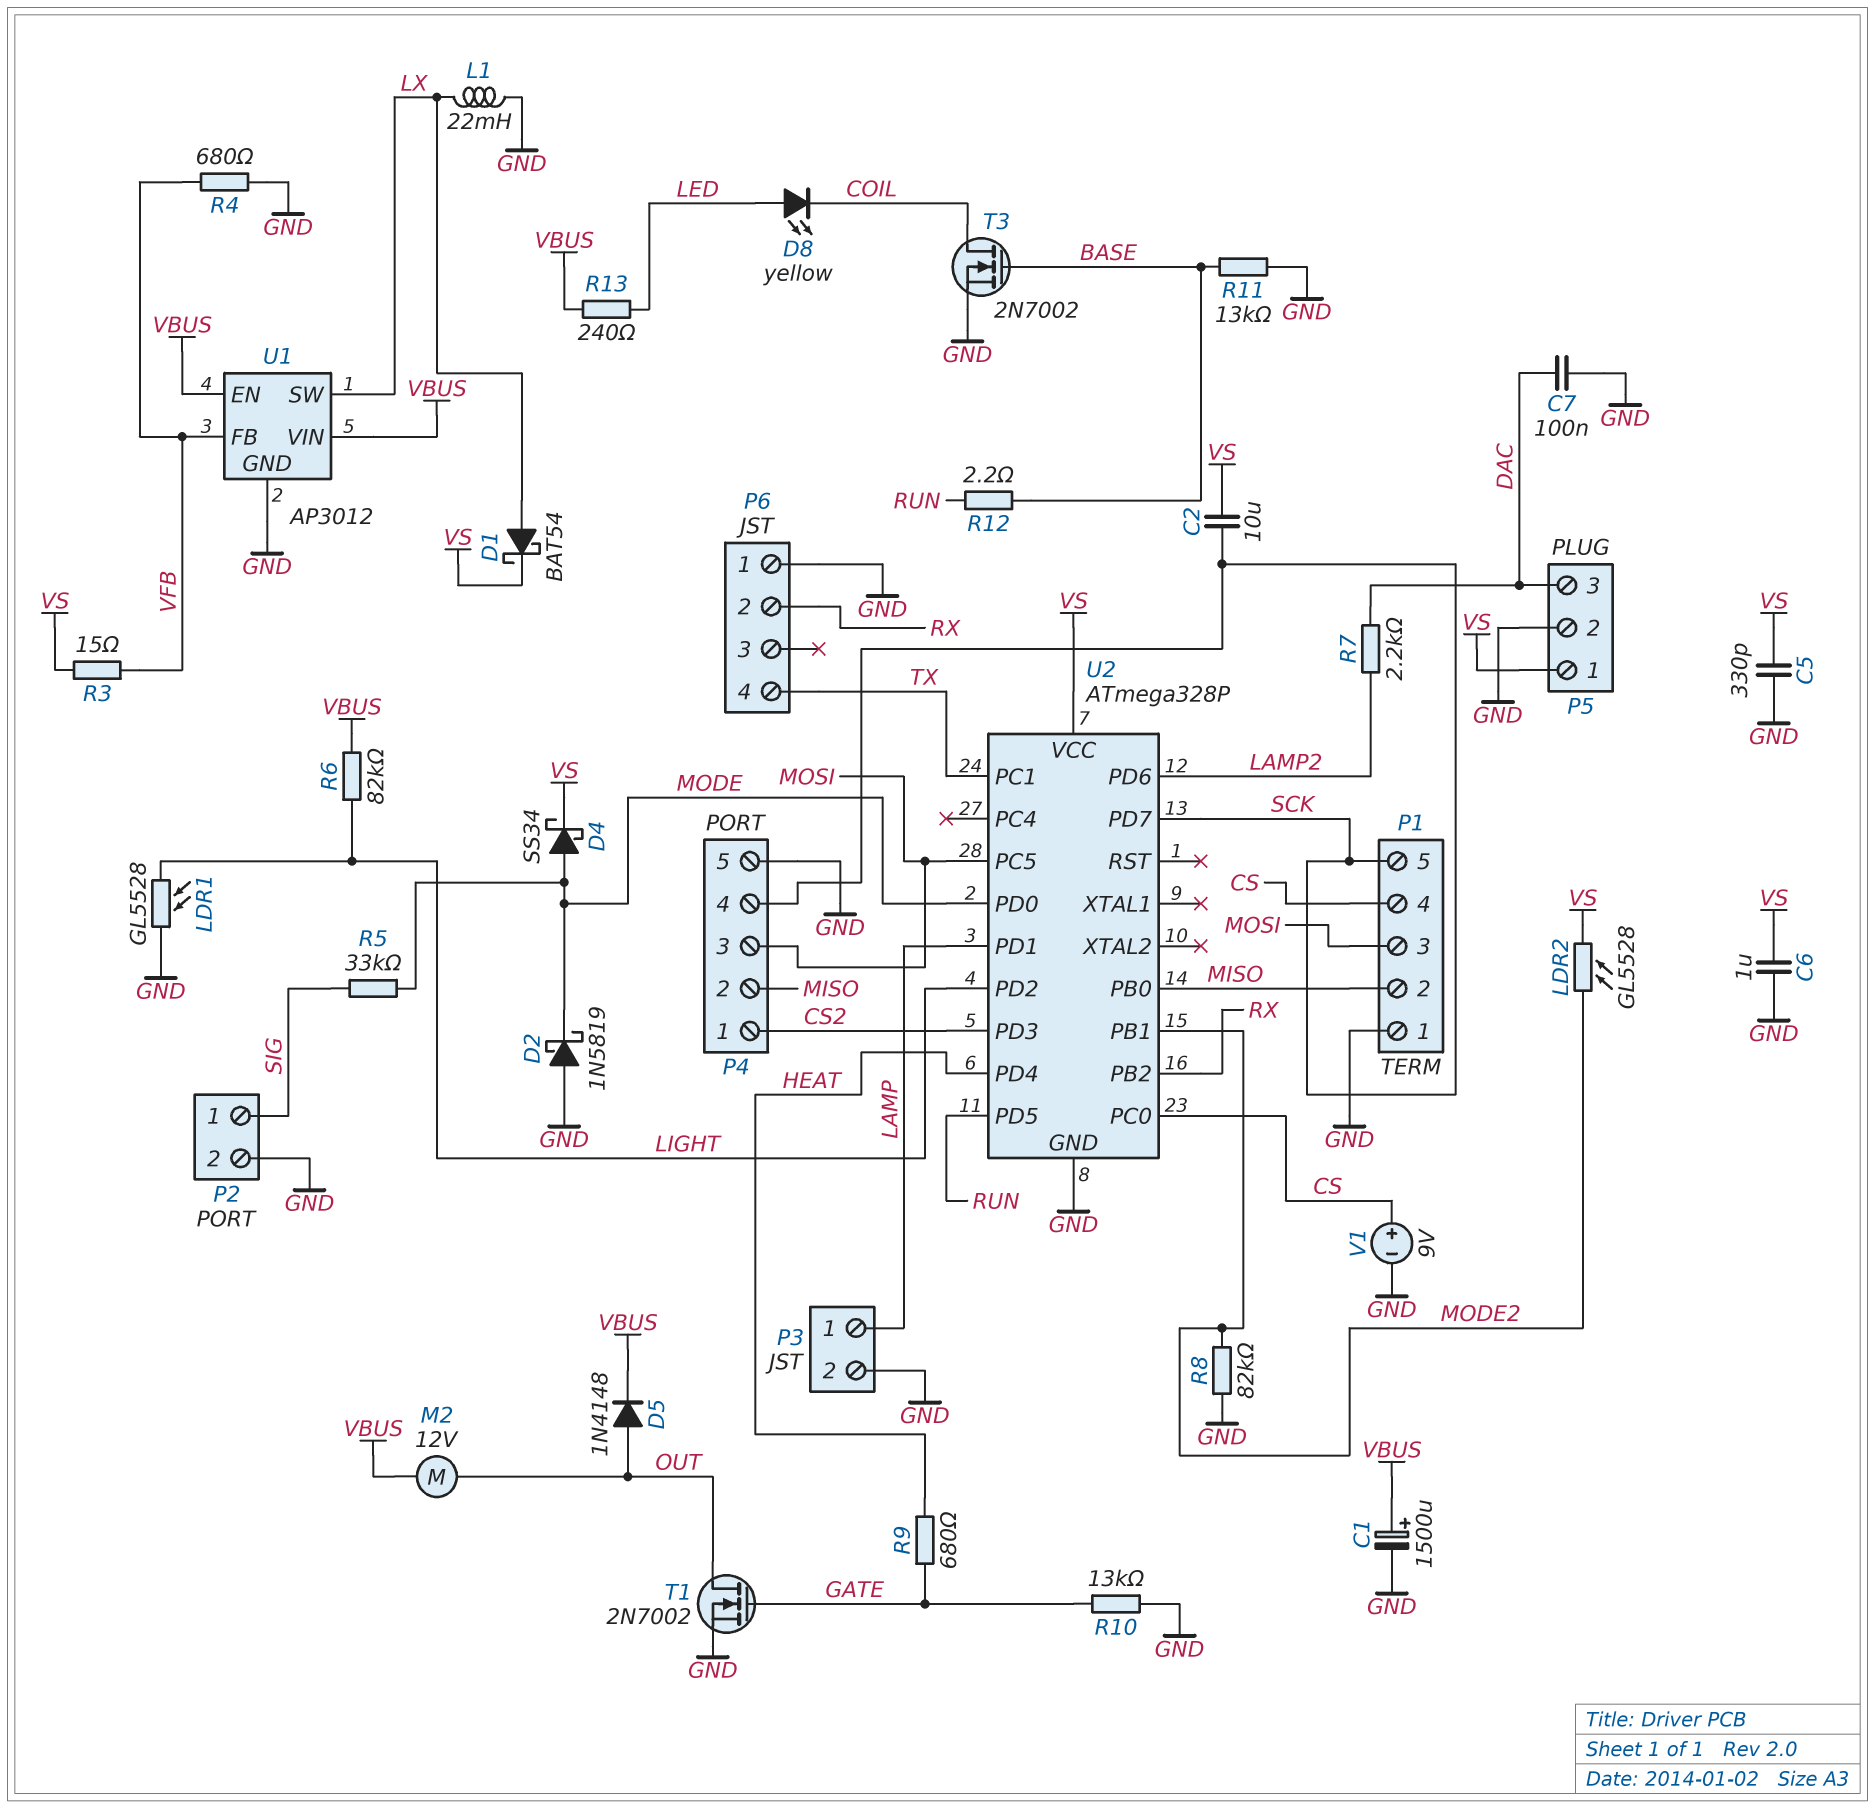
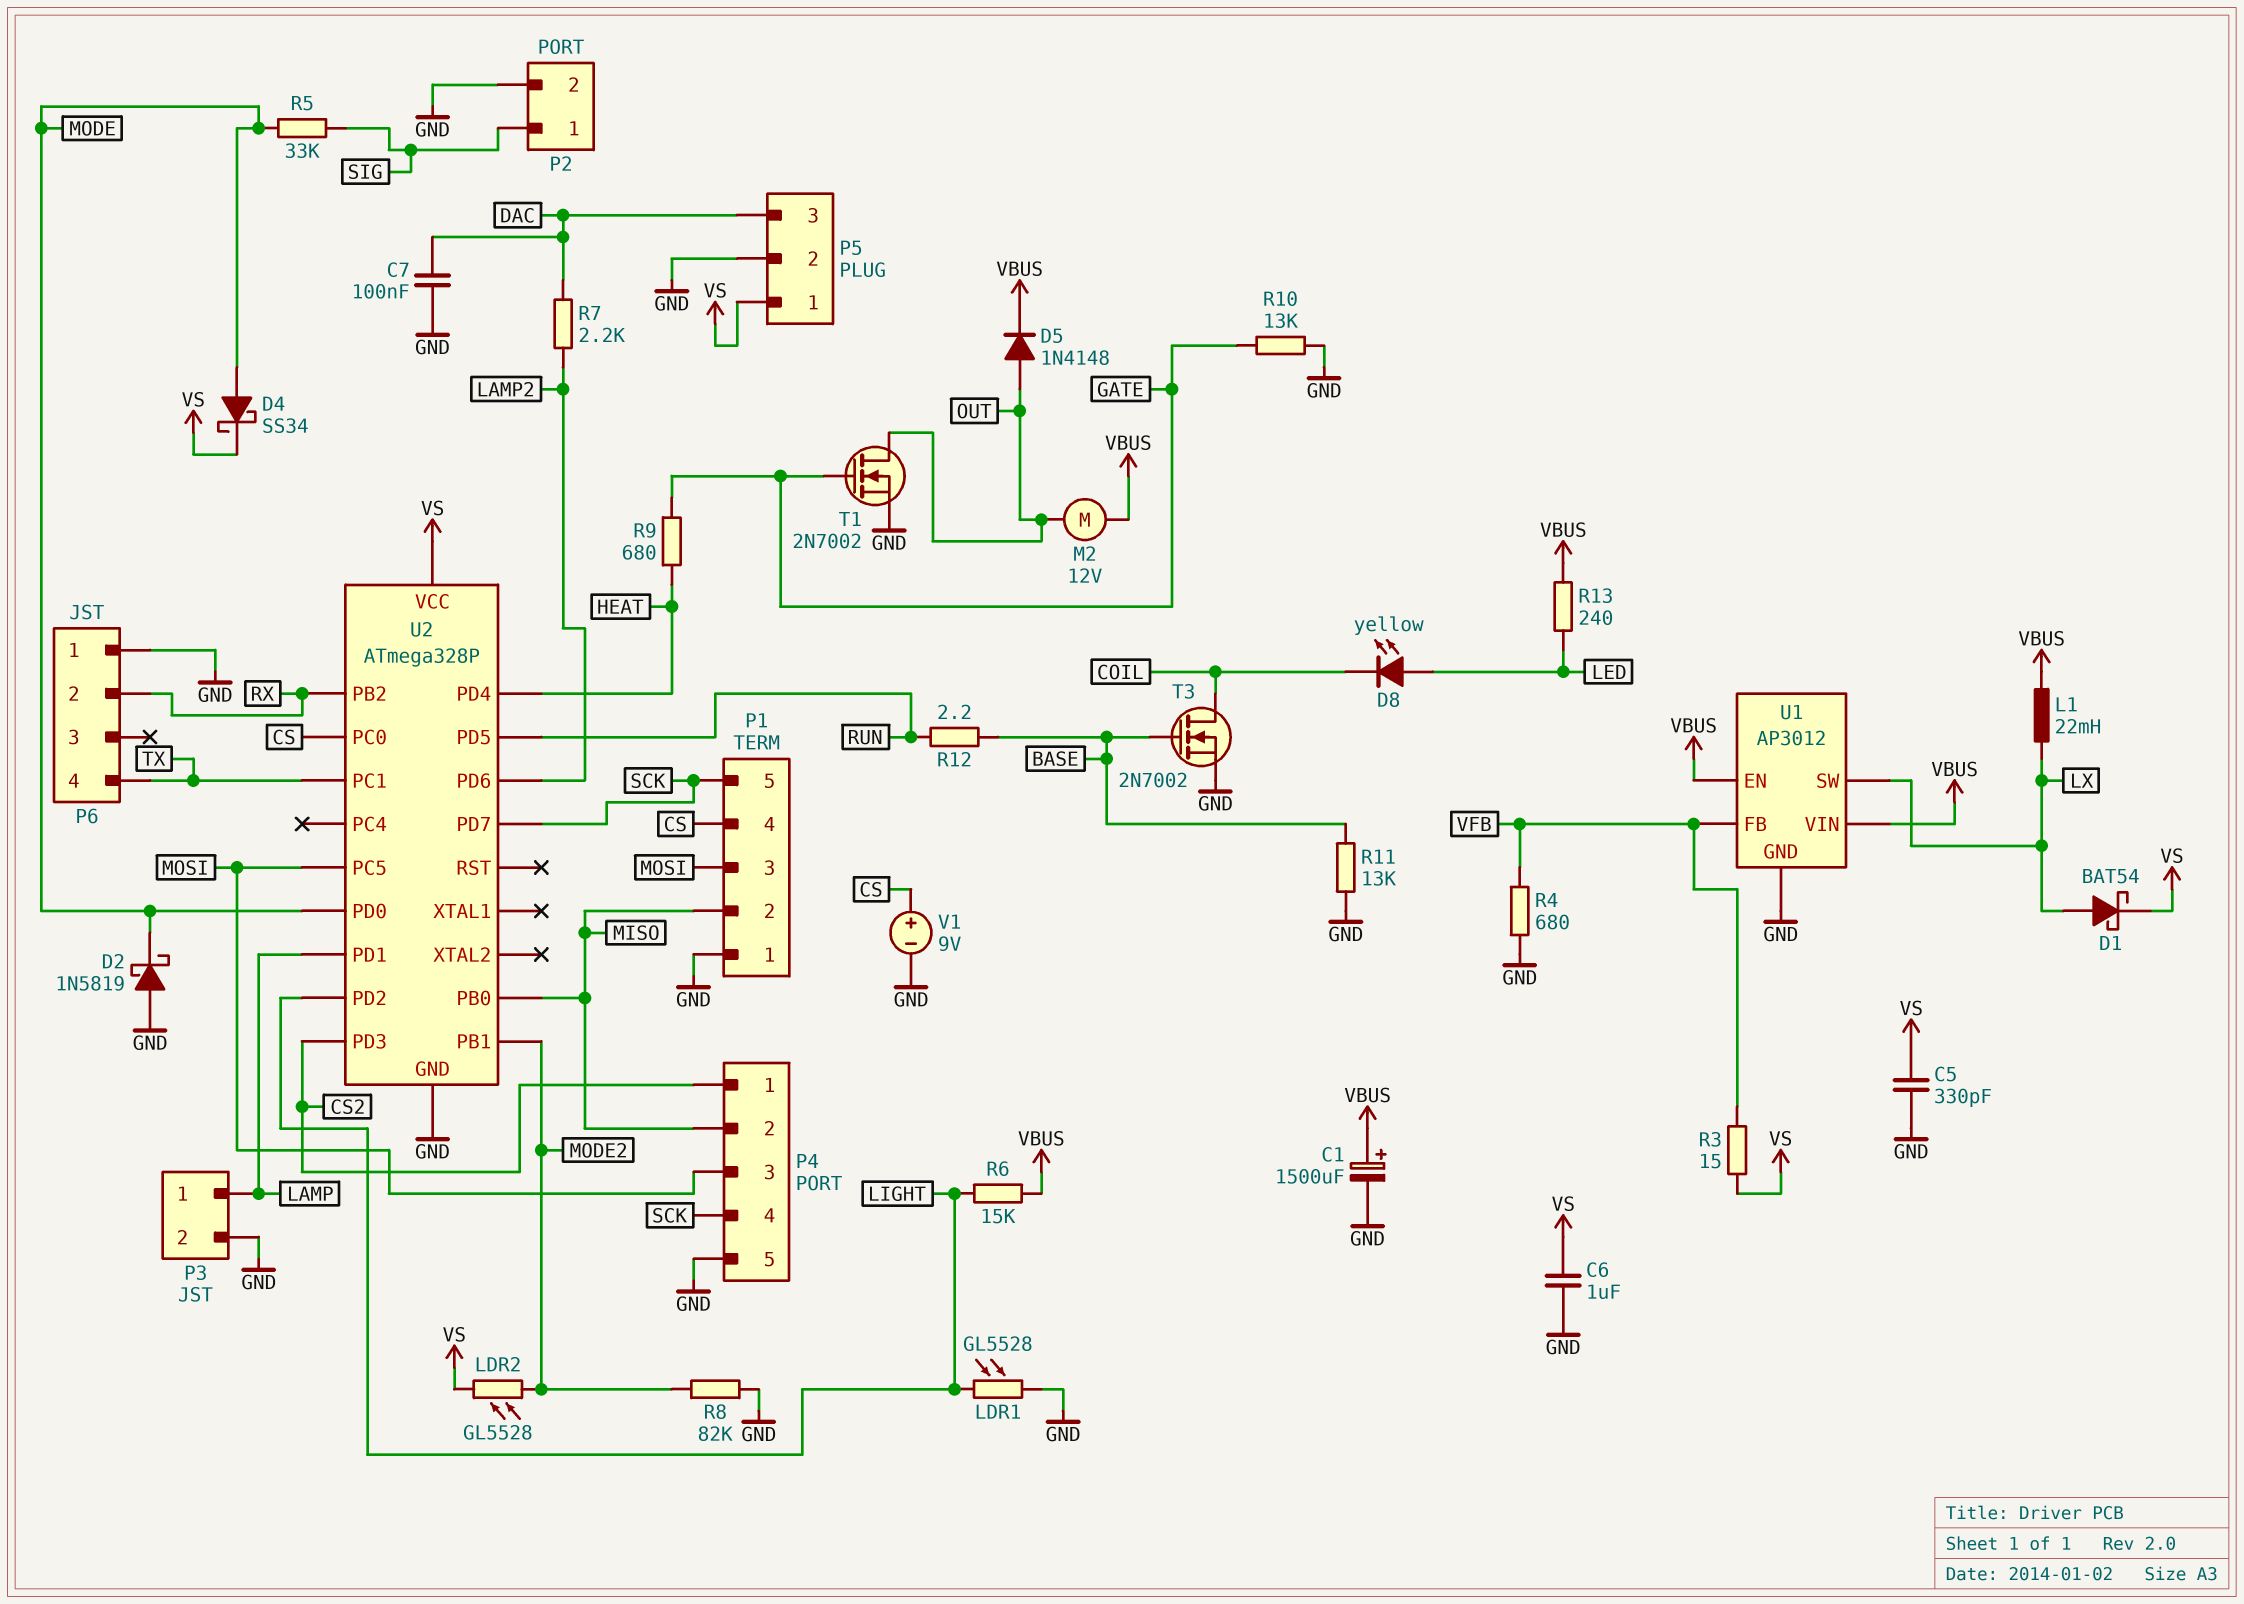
C2: 10uF (SCK, VS) -> none
L1: 22mH (GND, LX) -> 22mH (LX, VBUS)
R6: 82k (LIGHT, VBUS) -> 15k (LIGHT, VBUS)

